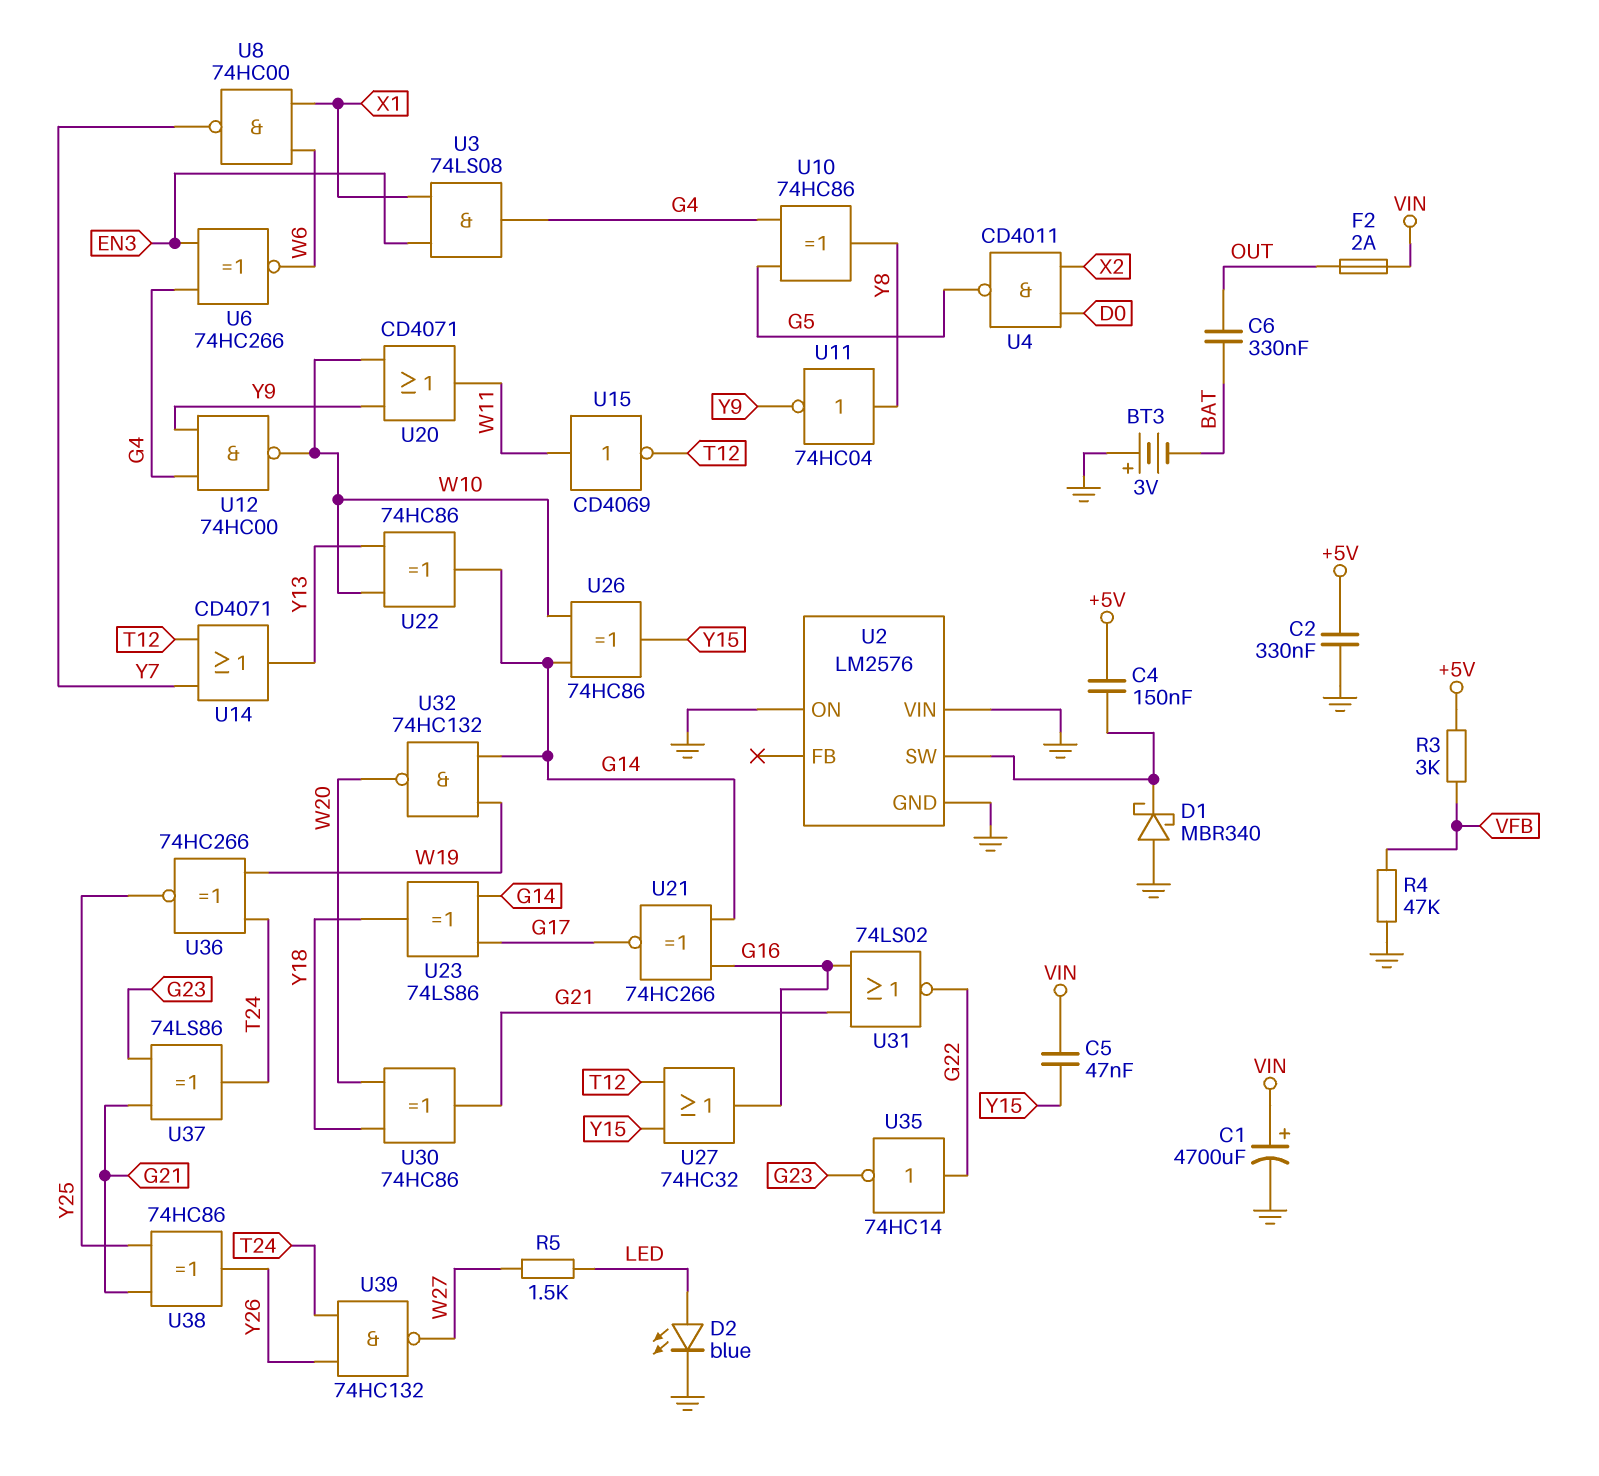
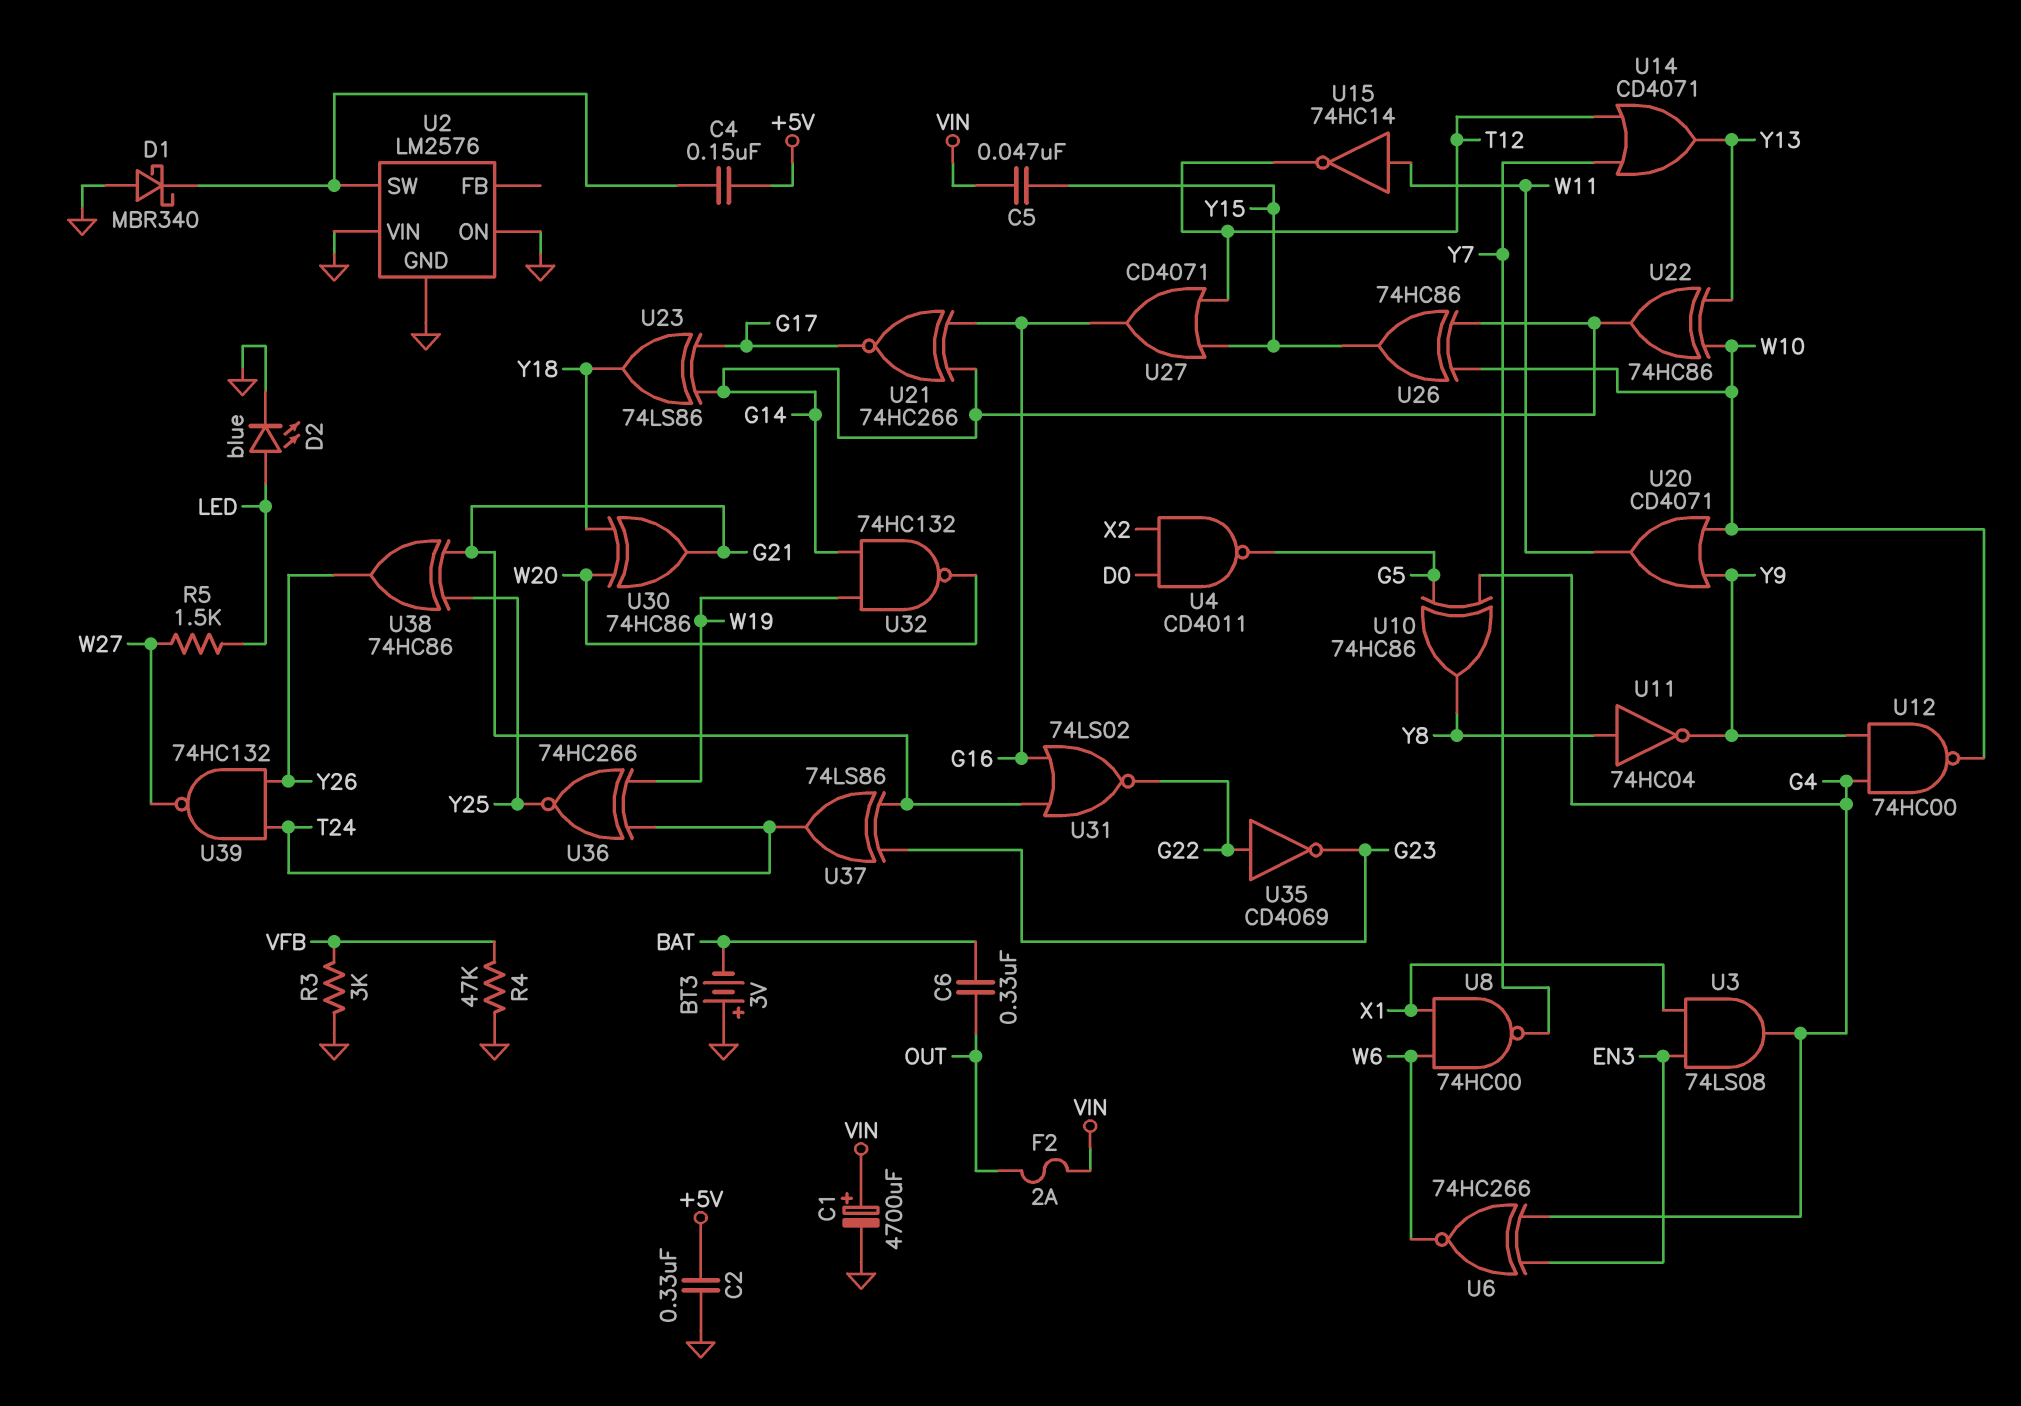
R3: 3k (+5V, VFB) -> 3k (GND, VFB)
U15: NOT CD4069 (in W11, out T12) -> NOT 74HC14 (in W11, out T12)
U27: OR 74HC32 (in T12, in Y15, out G16) -> OR CD4071 (in T12, in Y15, out G16)
U35: NOT 74HC14 (in G22, out G23) -> NOT CD4069 (in G22, out G23)

